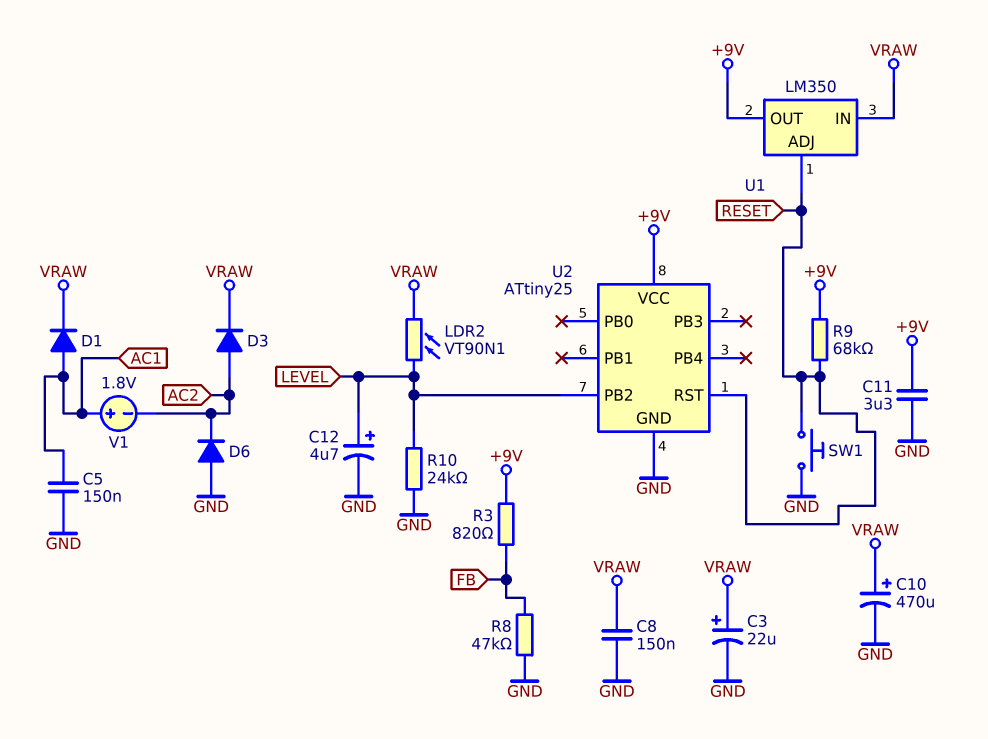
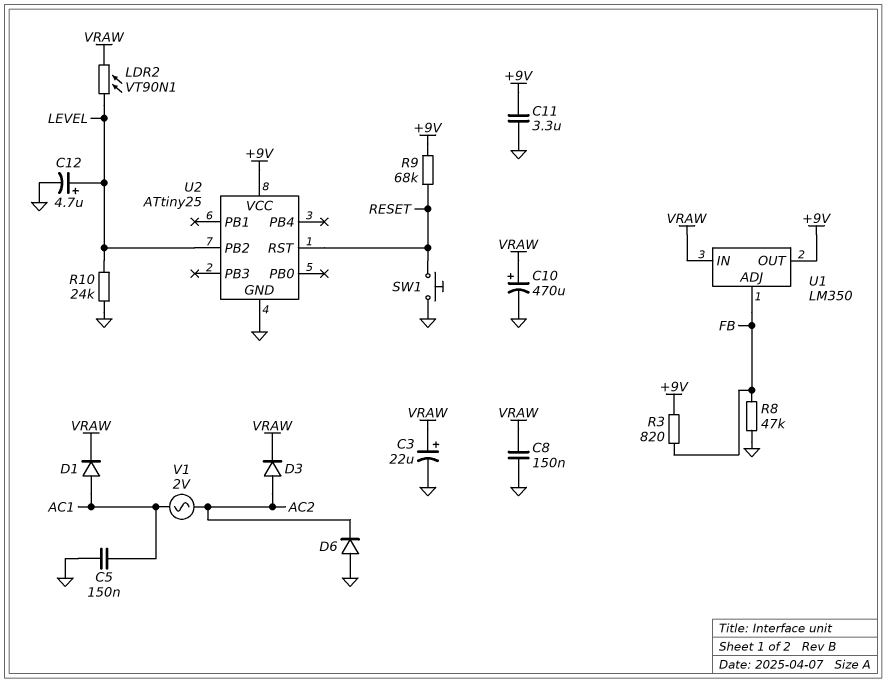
U1 pin ADJ: RESET -> FB
V1: 1.8V (plus AC1, minus AC2) -> AC 2V (AC1, AC2)

